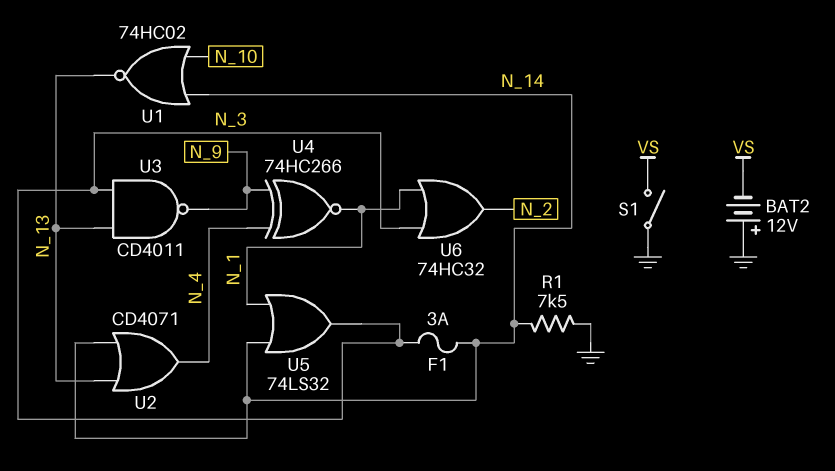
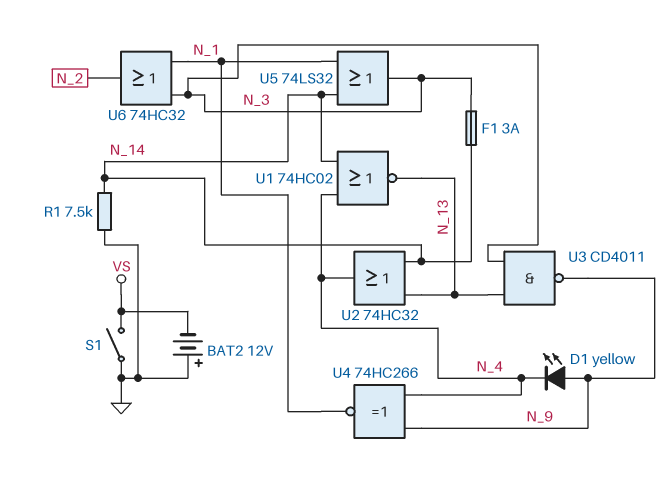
D1: none -> LED yellow (A N_9, K N_4)
U1: NOR 74HC02 (in N_10, in N_14, out N_13) -> NOR 74HC02 (in N_4, in N_14, out N_13)
U2: OR CD4071 (in N_13, in N_14, out N_4) -> OR 74HC32 (in N_13, in N_14, out N_4)

